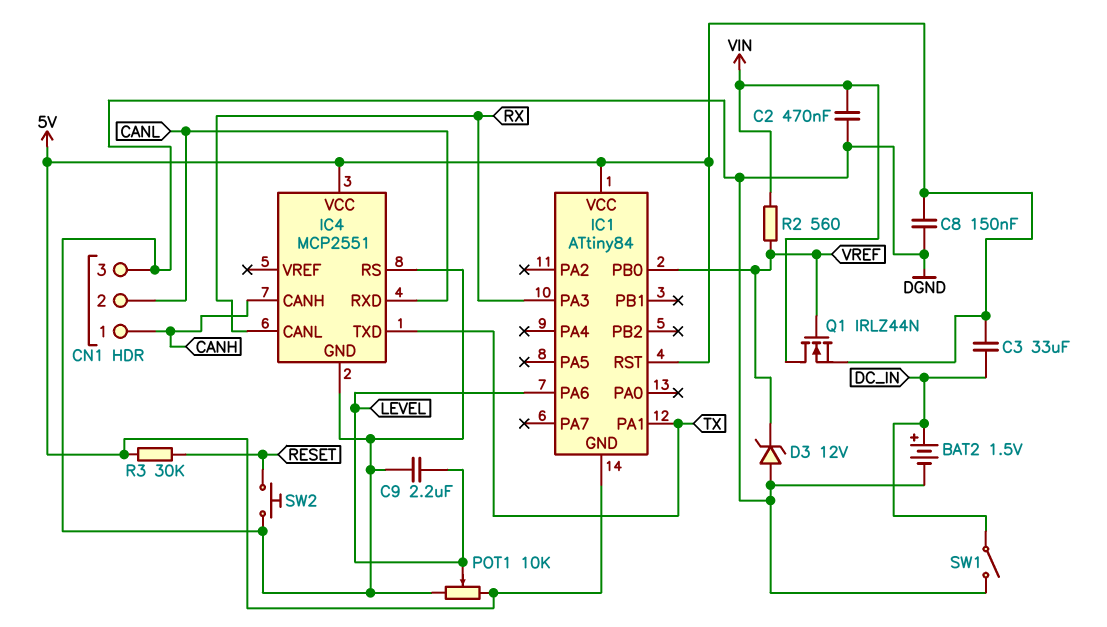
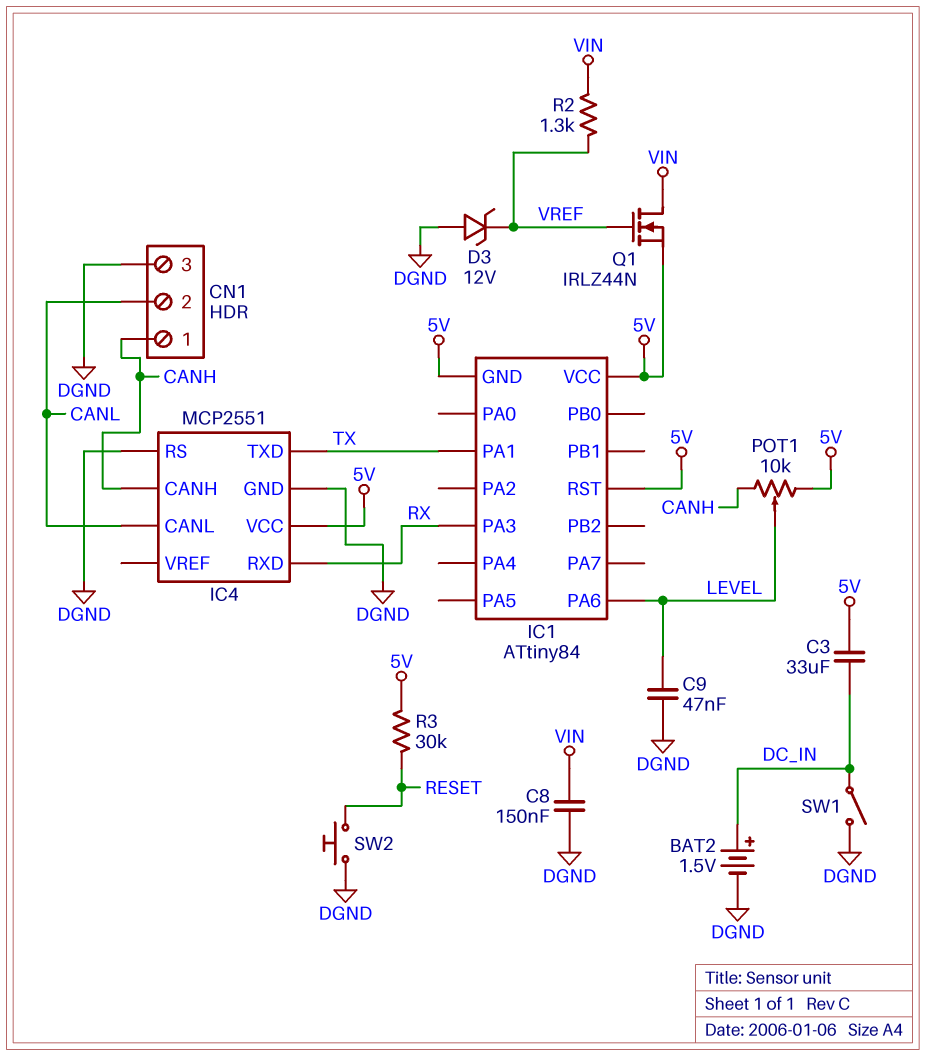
C2: 470nF (DGND, VIN) -> none
C8: 150nF (5V, DGND) -> 150nF (DGND, VIN)
C9: 2.2uF (DGND, LEVEL) -> 47nF (DGND, LEVEL)
IC1 pin PB0: VREF -> none
IC4 pin CANL: RX -> CANL
IC4 pin RXD: CANL -> RX
POT1: 10k (5V, DGND, wiper LEVEL) -> 10k (5V, CANH, wiper LEVEL)
R2: 560 (VIN, VREF) -> 1.3k (VIN, VREF)

